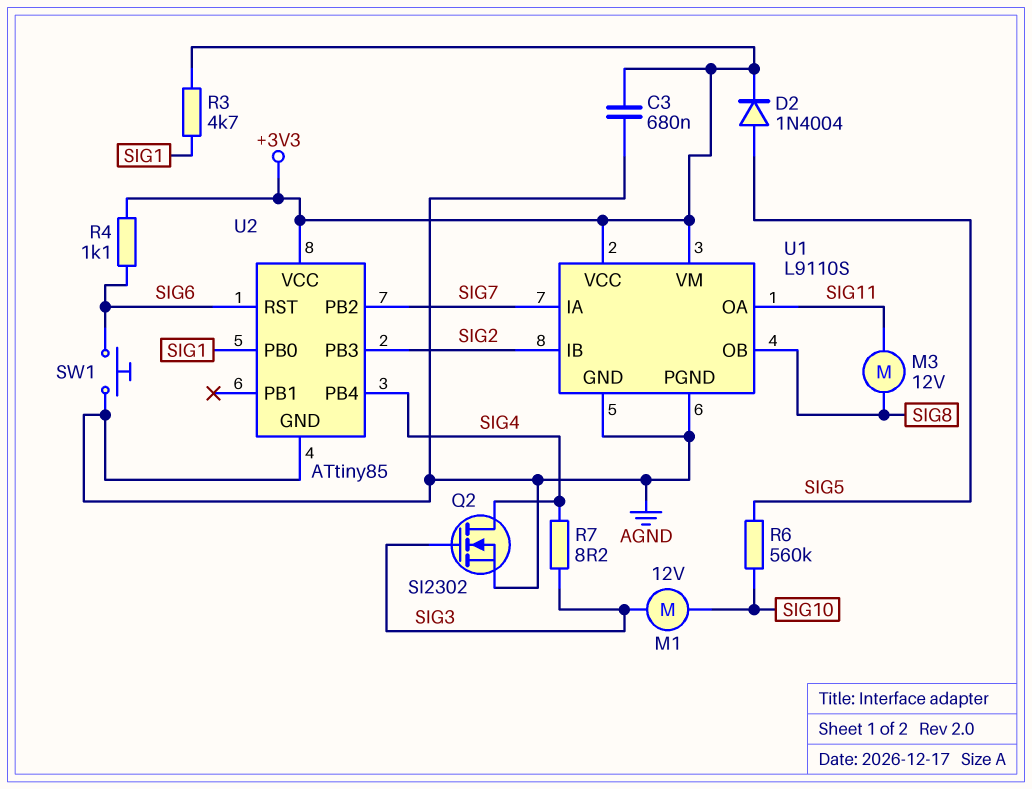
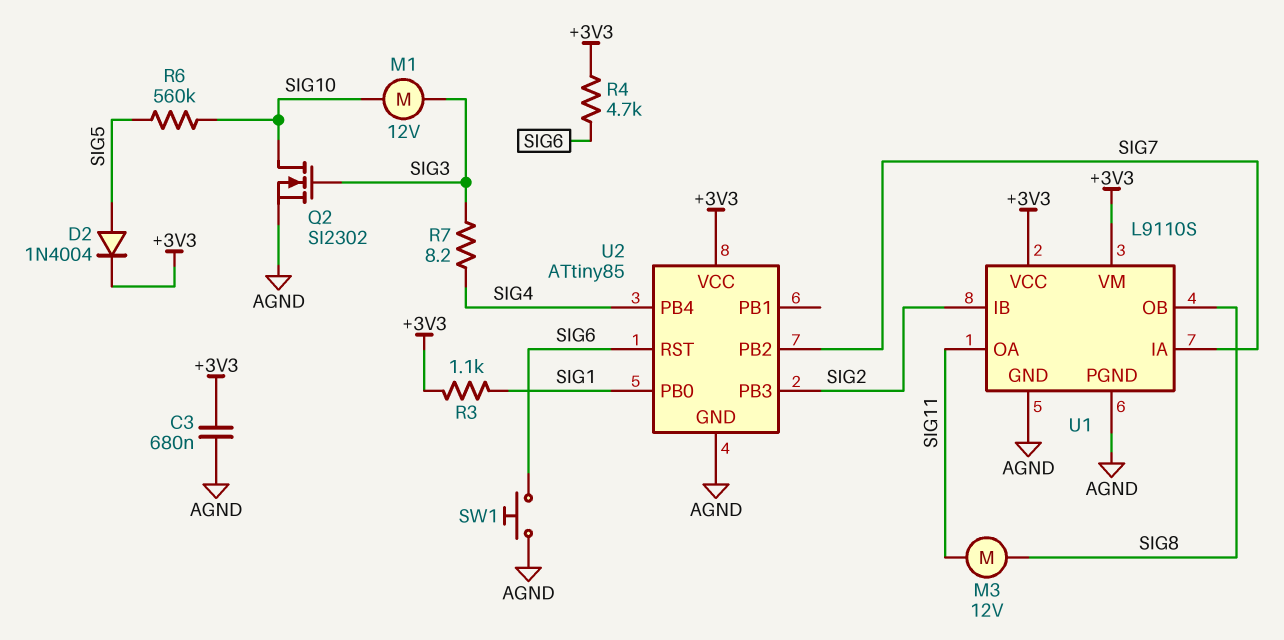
Q2: NMOS SI2302 (G SIG3, D SIG4, S AGND) -> NMOS SI2302 (G SIG3, D SIG10, S AGND)
R3: 4.7k (+3V3, SIG1) -> 1.1k (+3V3, SIG1)
R4: 1.1k (+3V3, SIG6) -> 4.7k (+3V3, SIG6)

